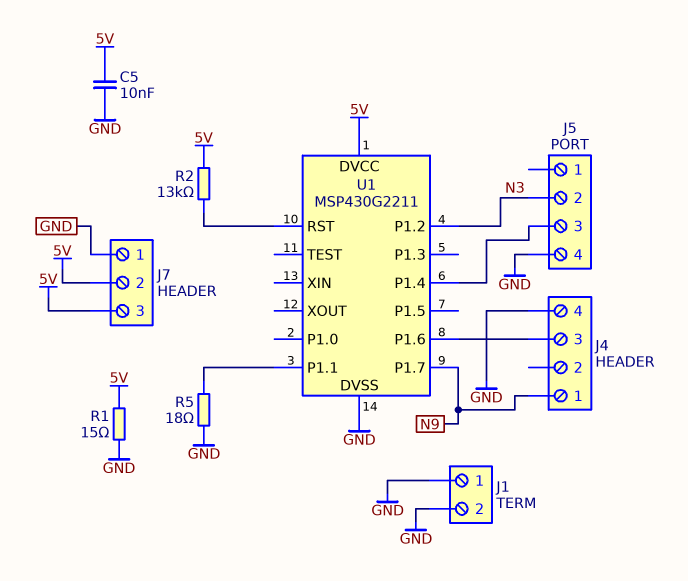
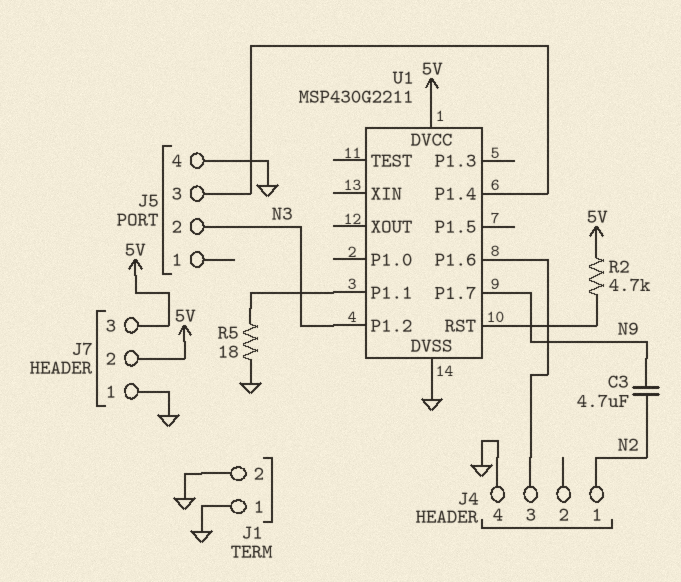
C3: none -> 4.7uF (N2, N9)
C5: 10nF (5V, GND) -> none
J4 pin 1: N9 -> N2
R1: 15 (5V, GND) -> none
R2: 13k (5V, U1/RST) -> 4.7k (5V, U1/RST)

